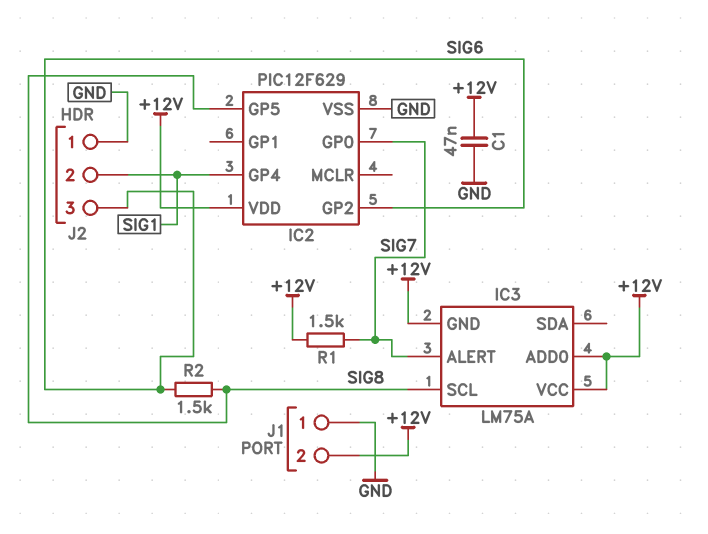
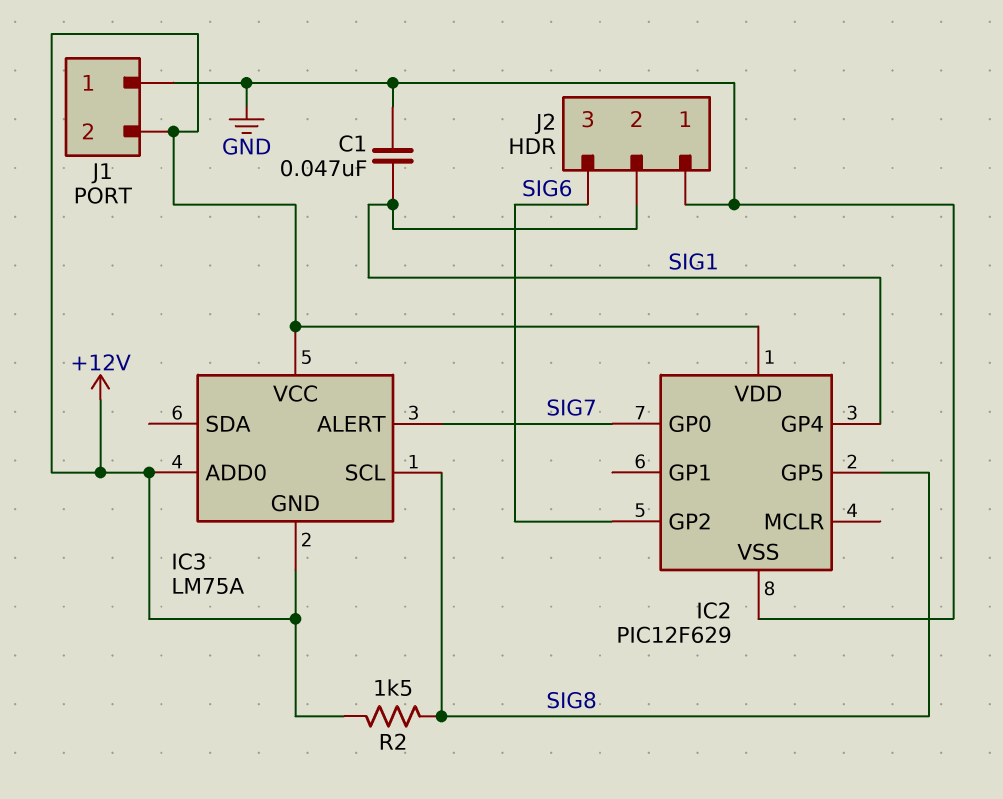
C1: 47nF (+12V, GND) -> 47nF (GND, SIG1)
R1: 1.5k (+12V, SIG7) -> none
R2: 1.5k (SIG6, SIG8) -> 1.5k (+12V, SIG8)

